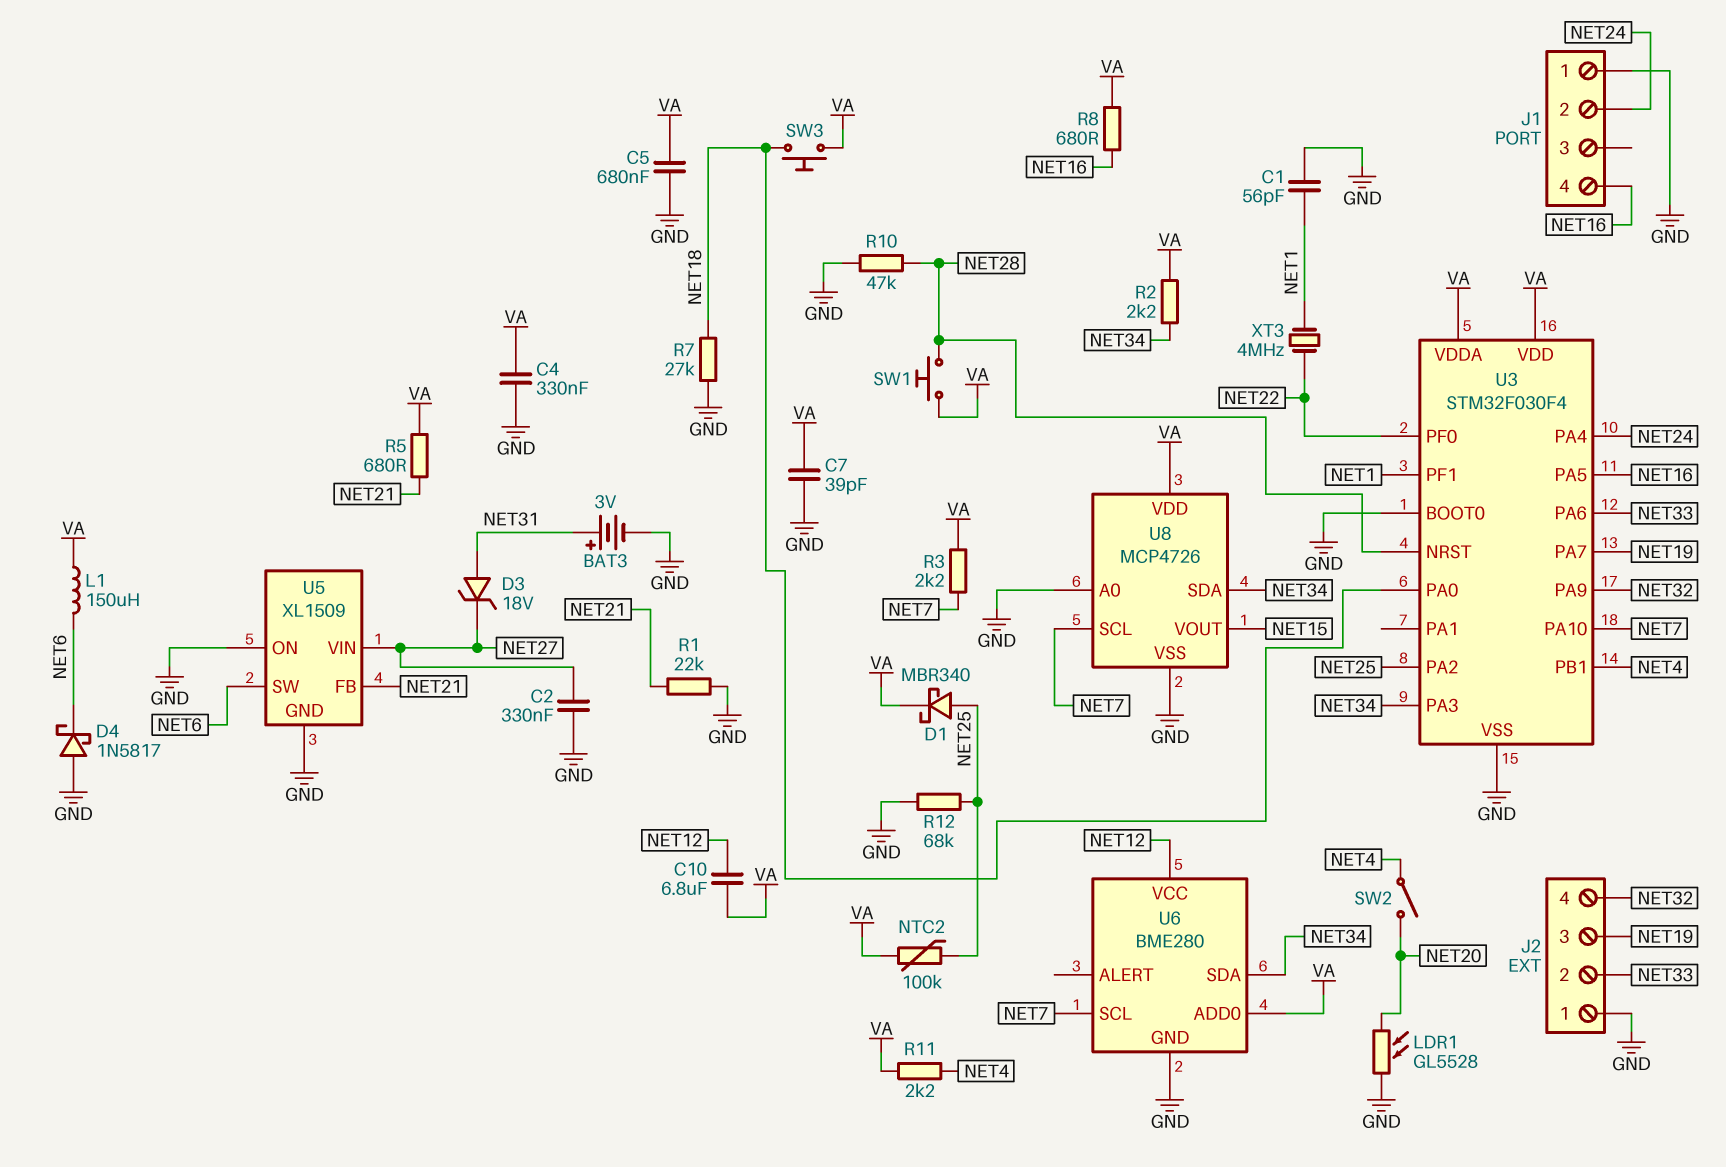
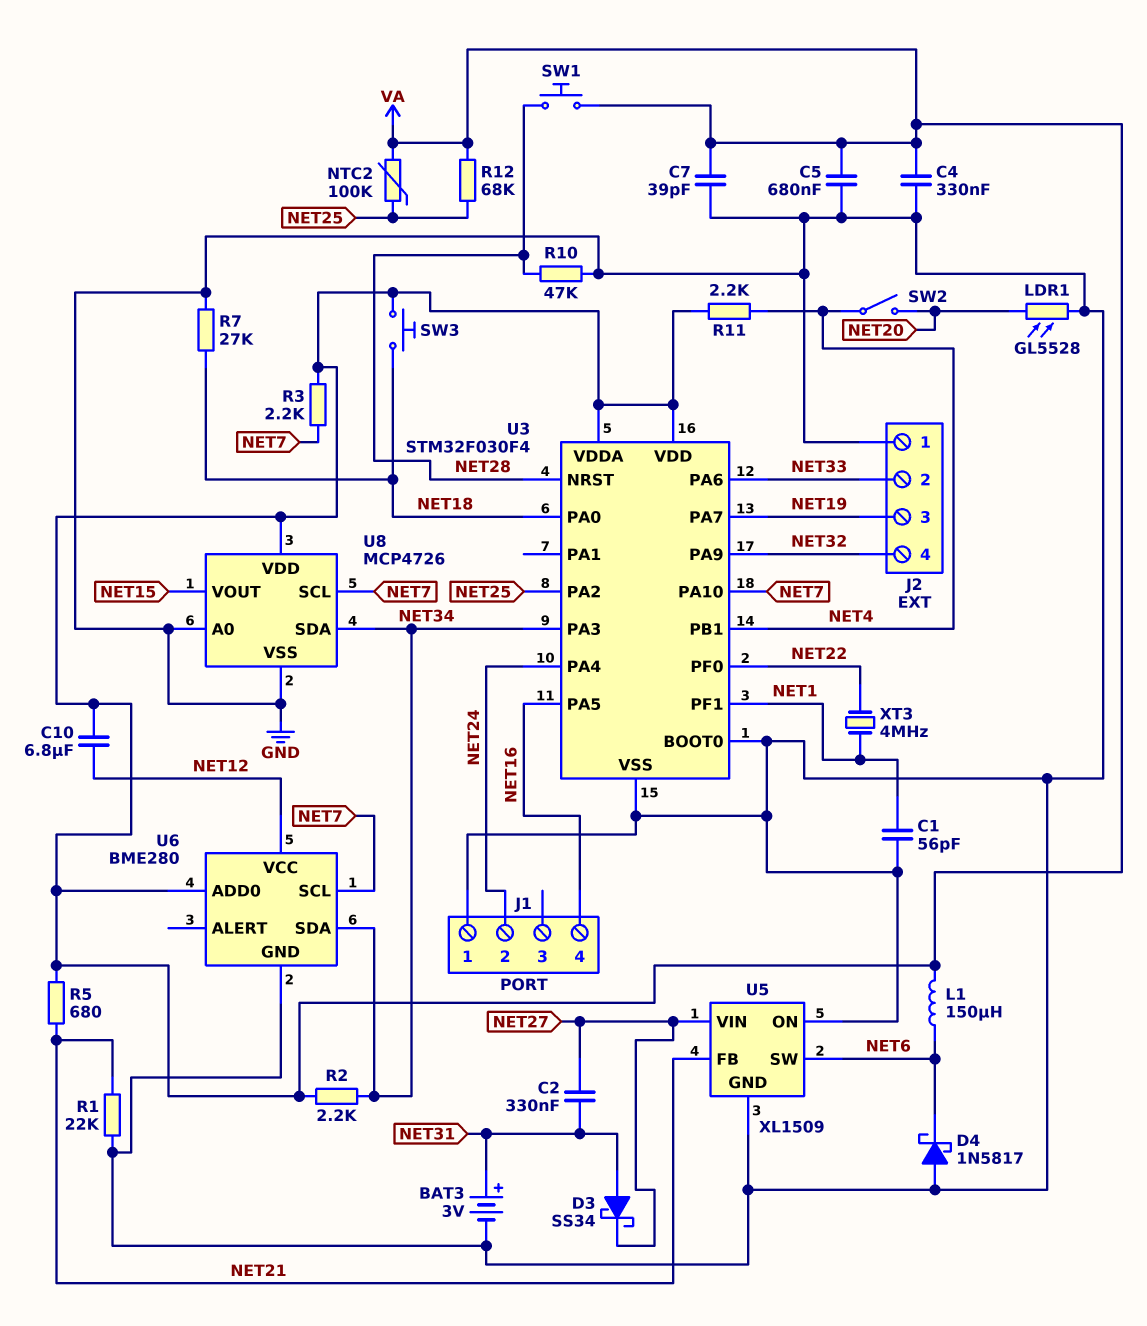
C2: 330nF (GND, NET27) -> 330nF (NET27, NET31)
D1: schottky MBR340 (A NET25, K VA) -> none
D3: zener 18V (A NET31, K NET27) -> schottky SS34 (A NET31, K NET27)
R8: 680 (NET16, VA) -> none
R12: 68k (GND, NET25) -> 68k (NET25, VA)

